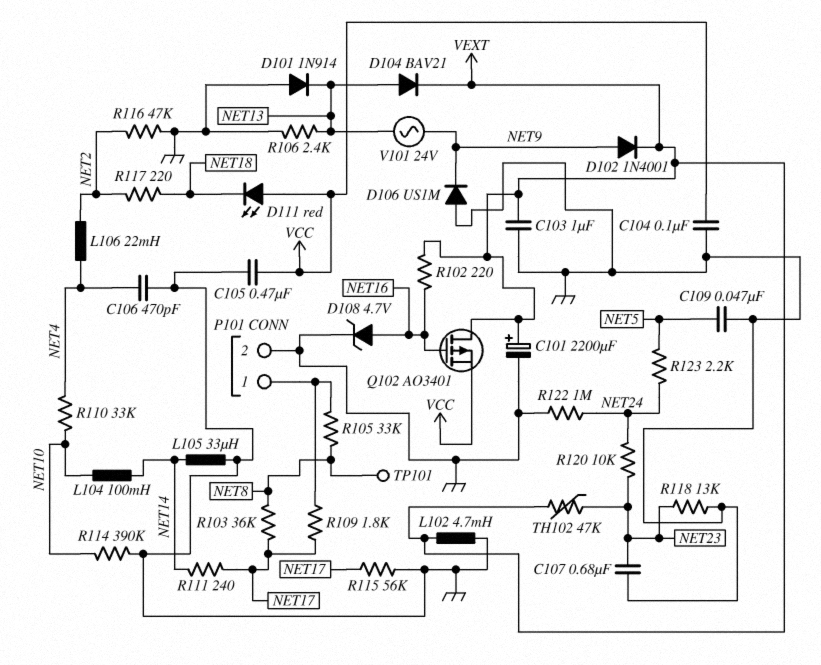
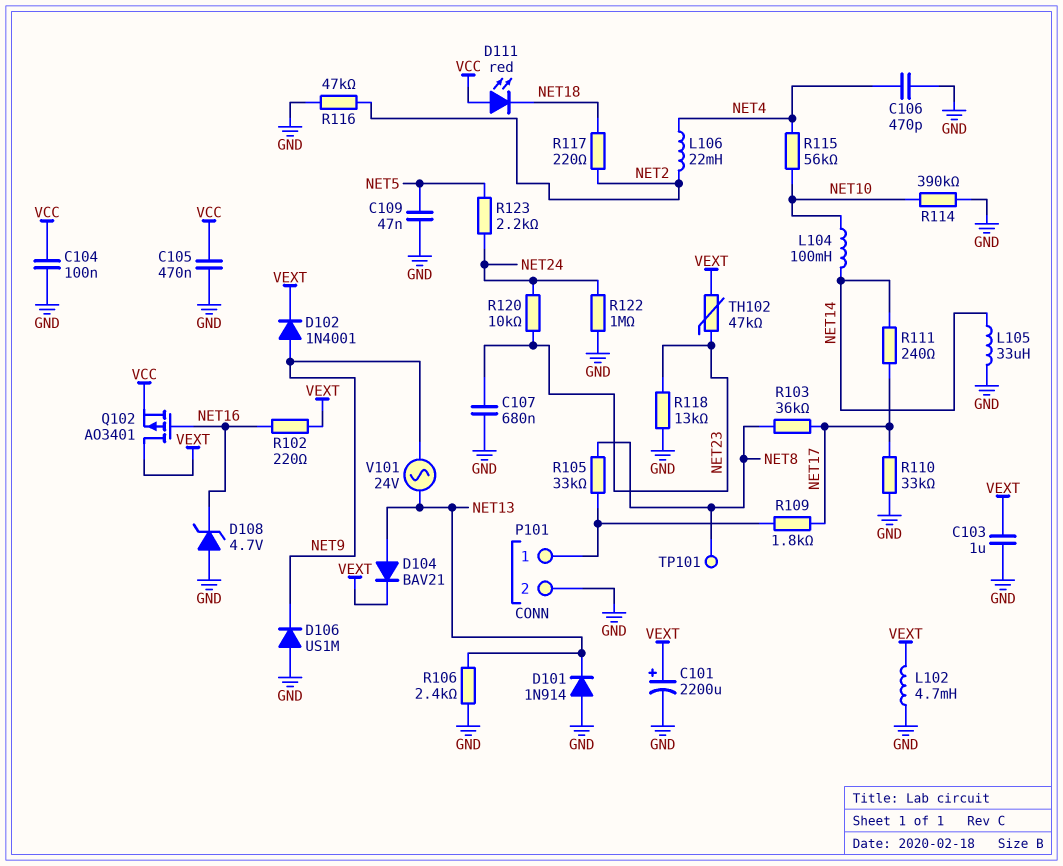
D108: zener 4.7V (A NET16, K GND) -> zener 4.7V (A GND, K NET16)
R110: 33k (NET4, NET10) -> 33k (GND, NET17)
R115: 56k (GND, NET17) -> 56k (NET4, NET10)

